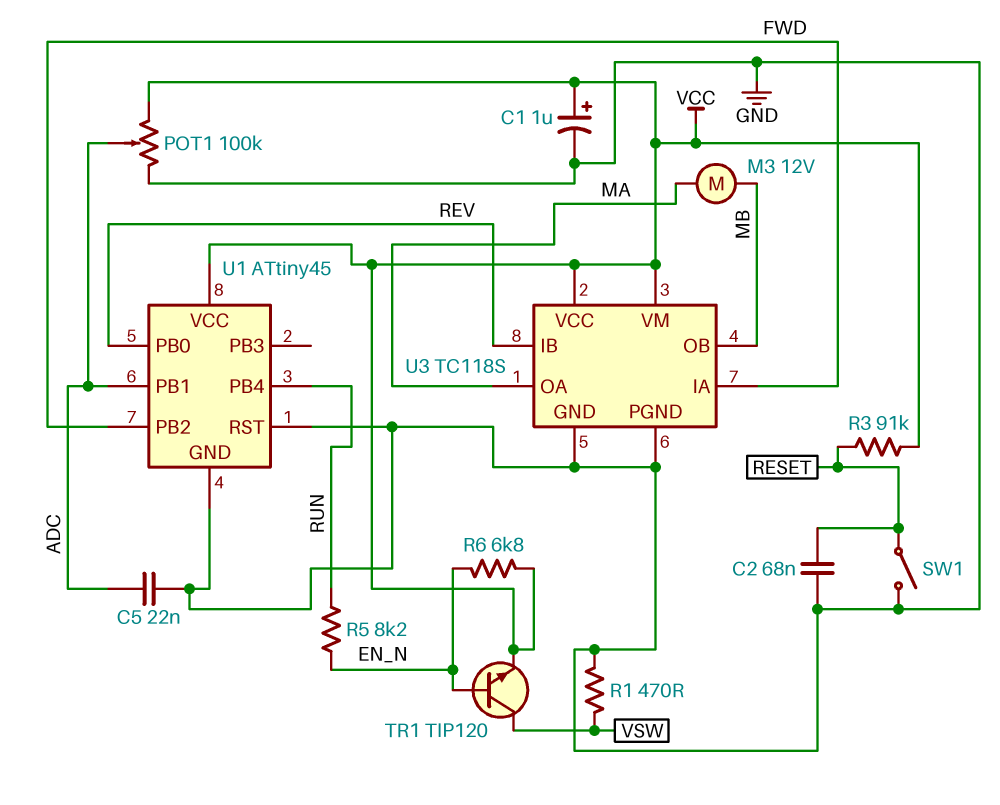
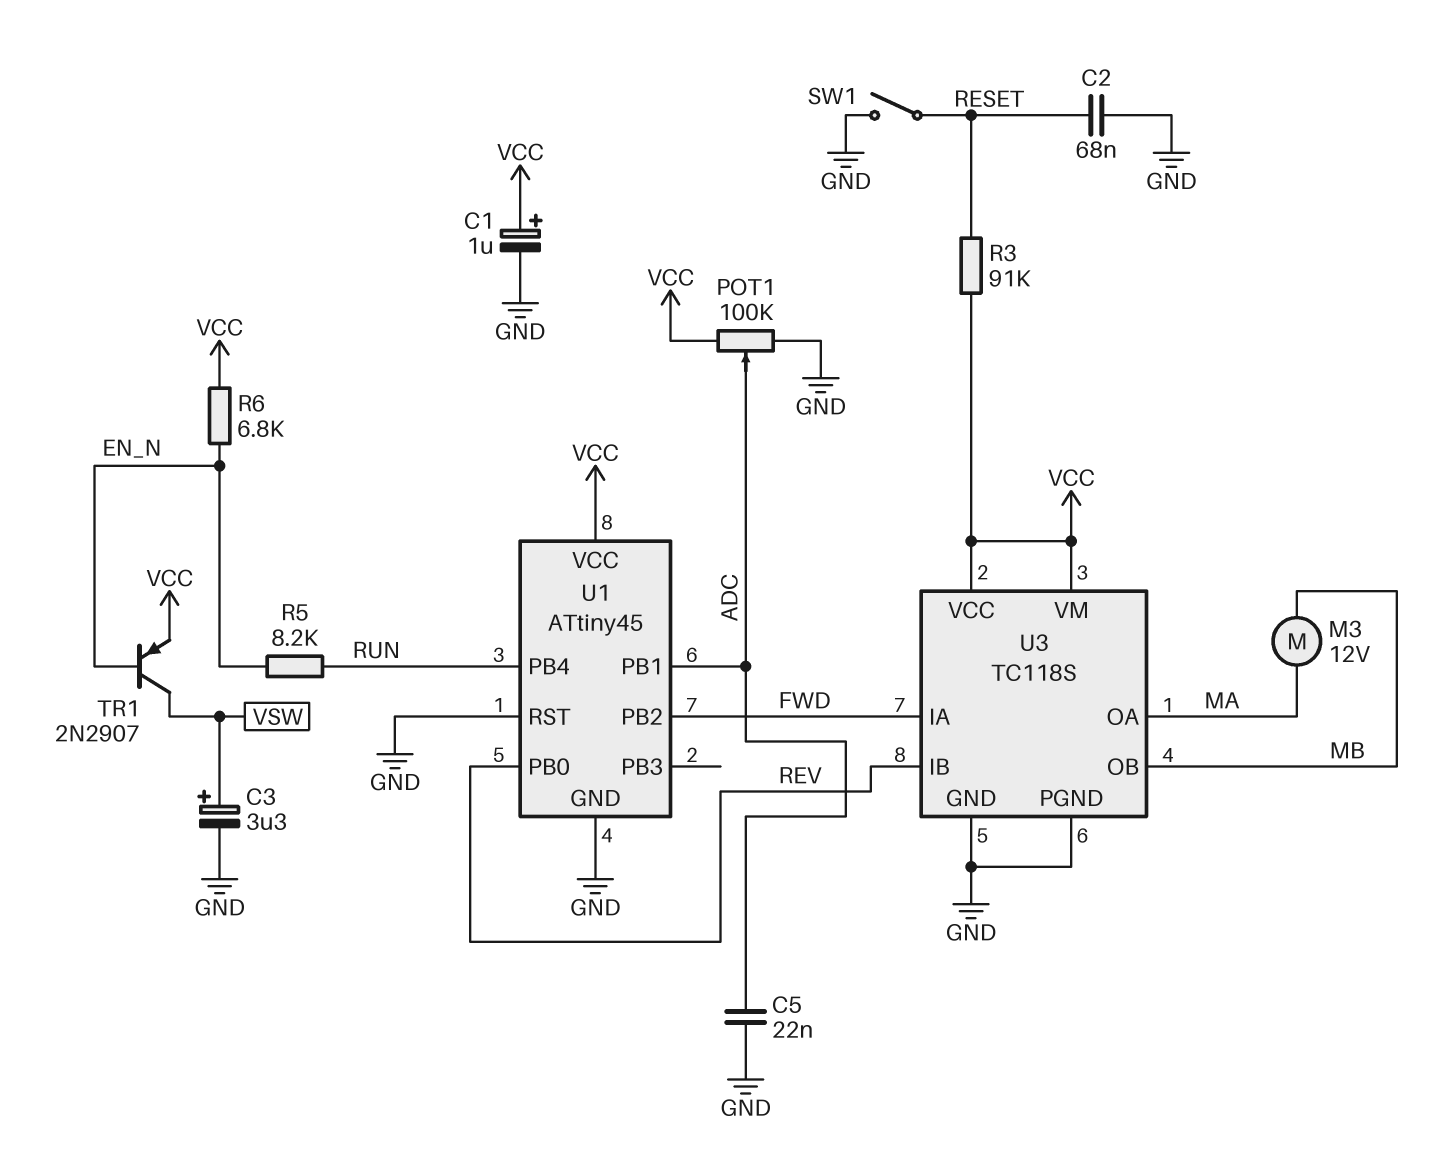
C3: none -> 3.3uF (plus VSW, minus GND)
R1: 470 (GND, VSW) -> none
TR1: NPN TIP120 (B EN_N, C VSW, E VCC) -> PNP 2N2907 (B EN_N, C VSW, E VCC)

